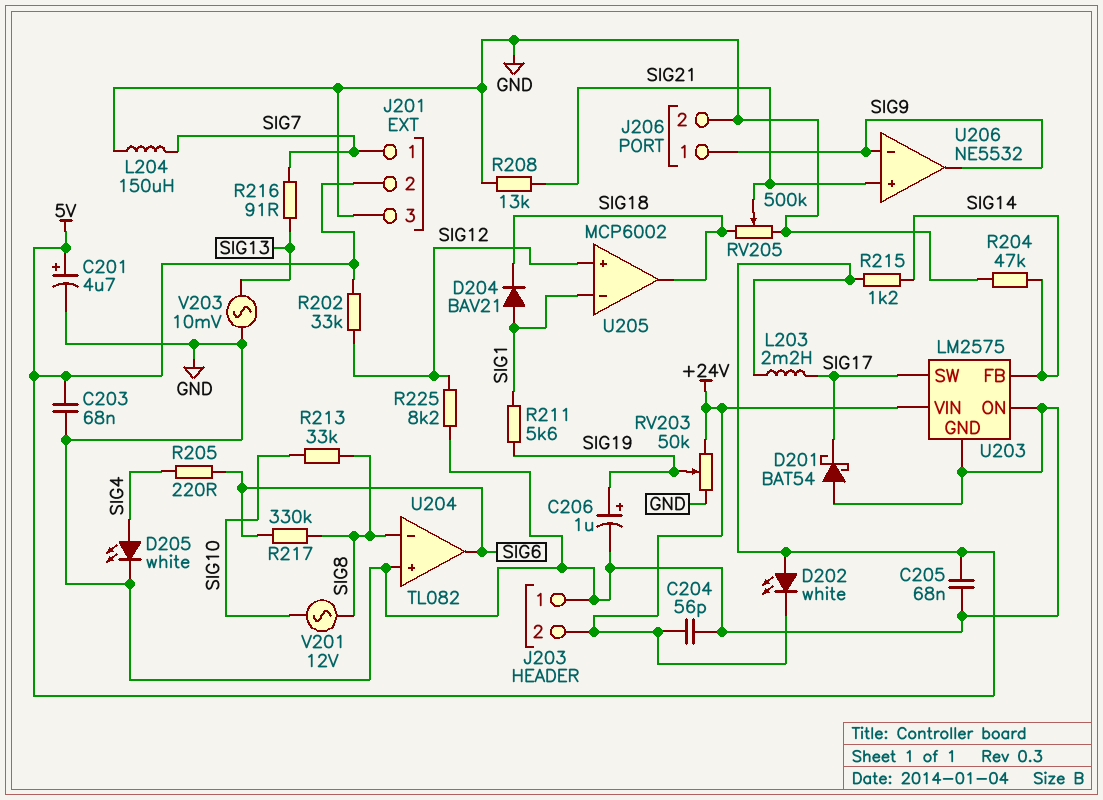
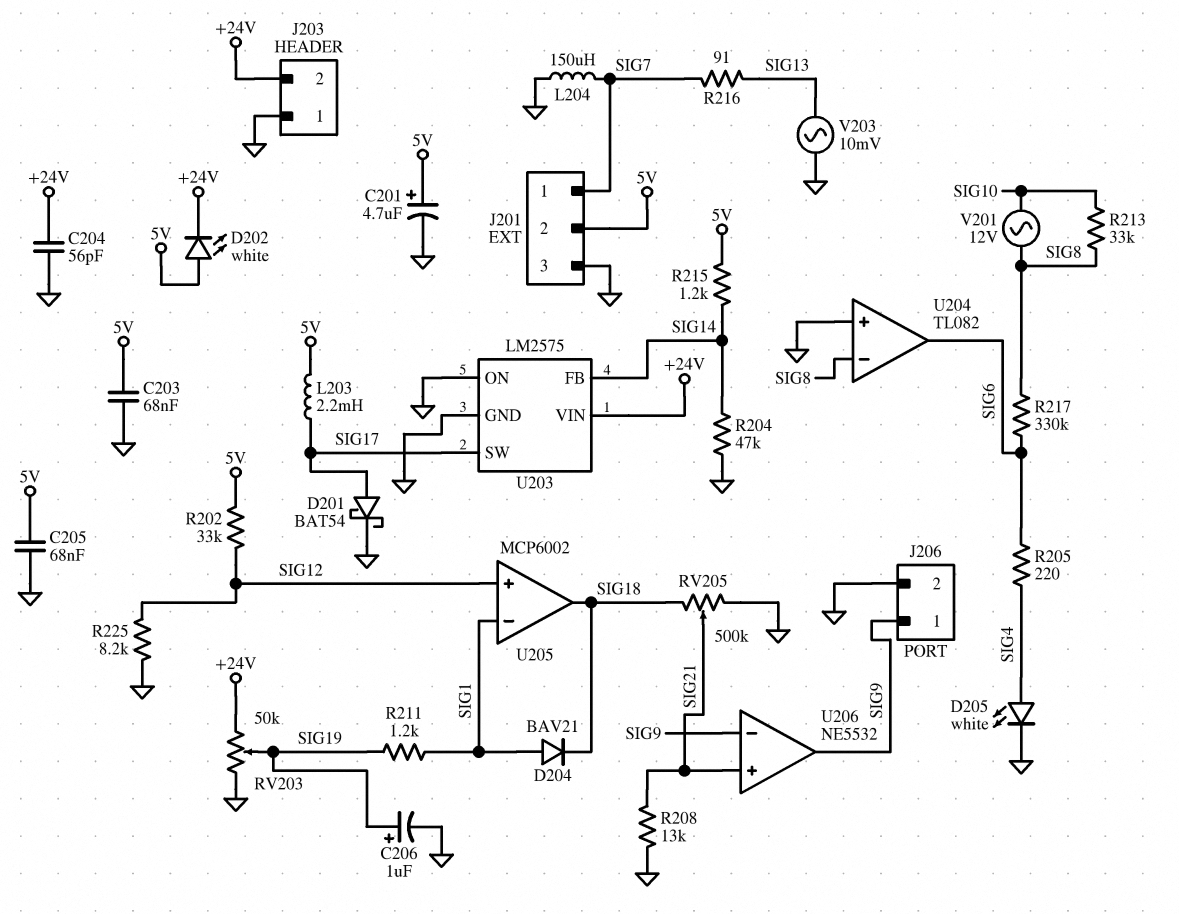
D201: schottky BAT54 (A GND, K SIG17) -> schottky BAT54 (A SIG17, K GND)
R211: 5.6k (SIG1, SIG19) -> 1.2k (SIG1, SIG19)

